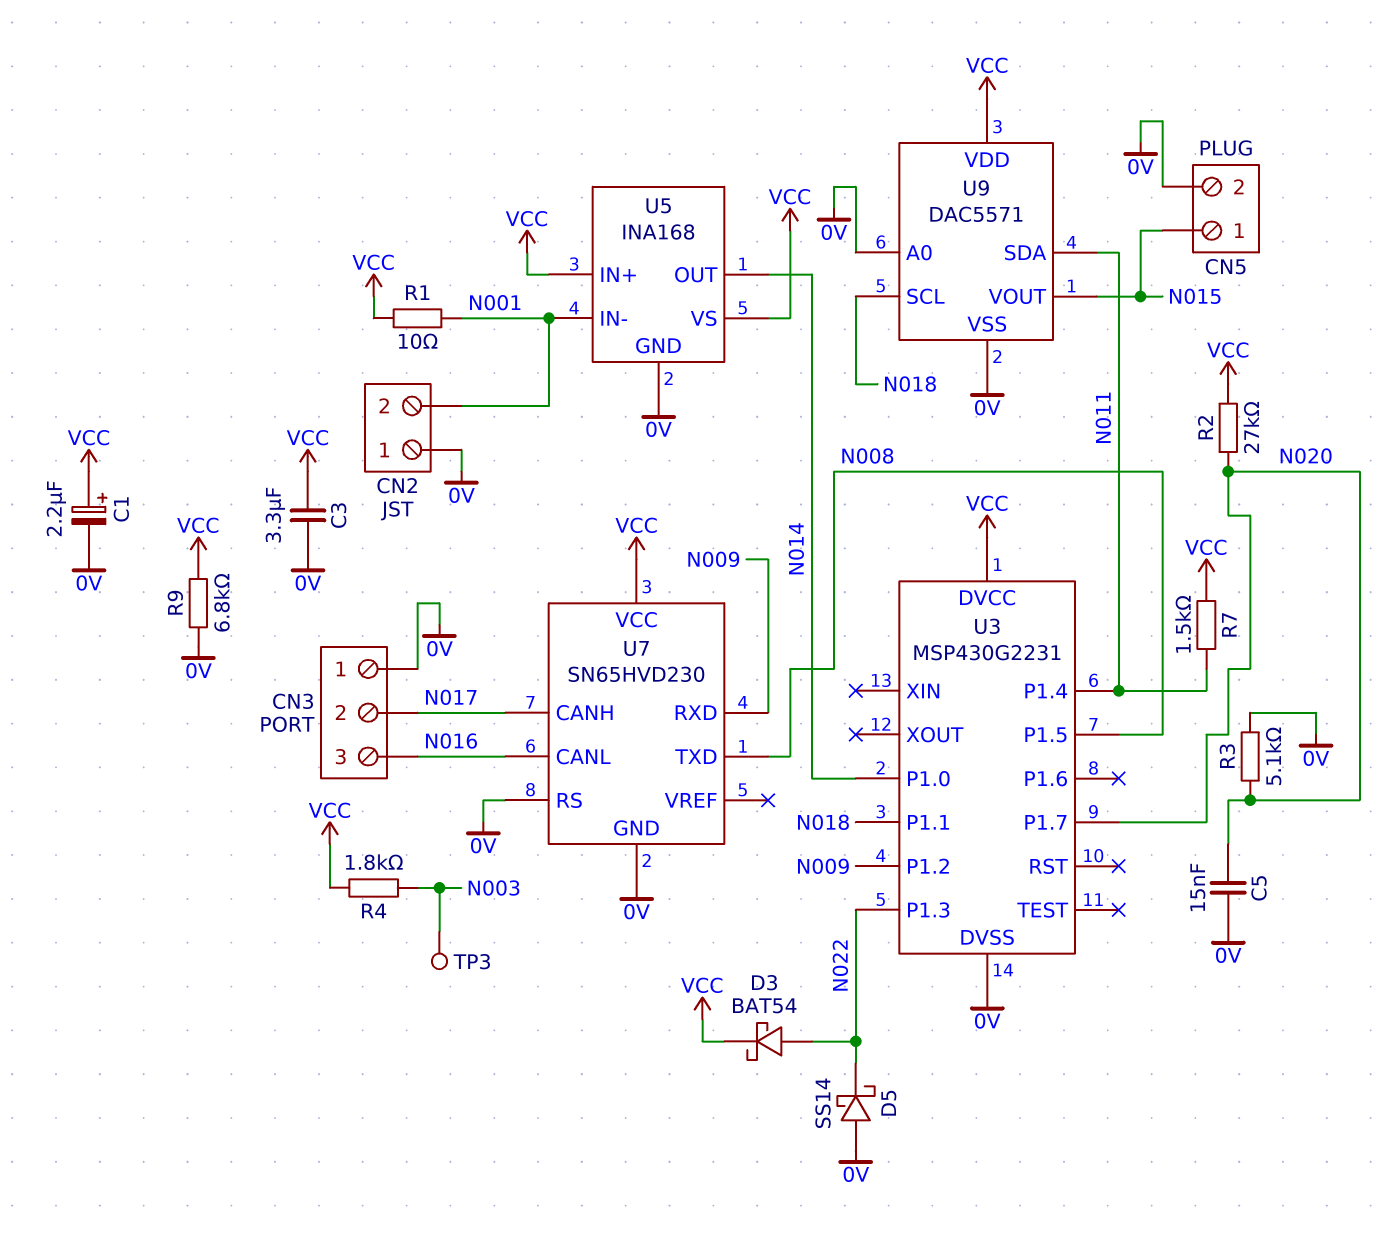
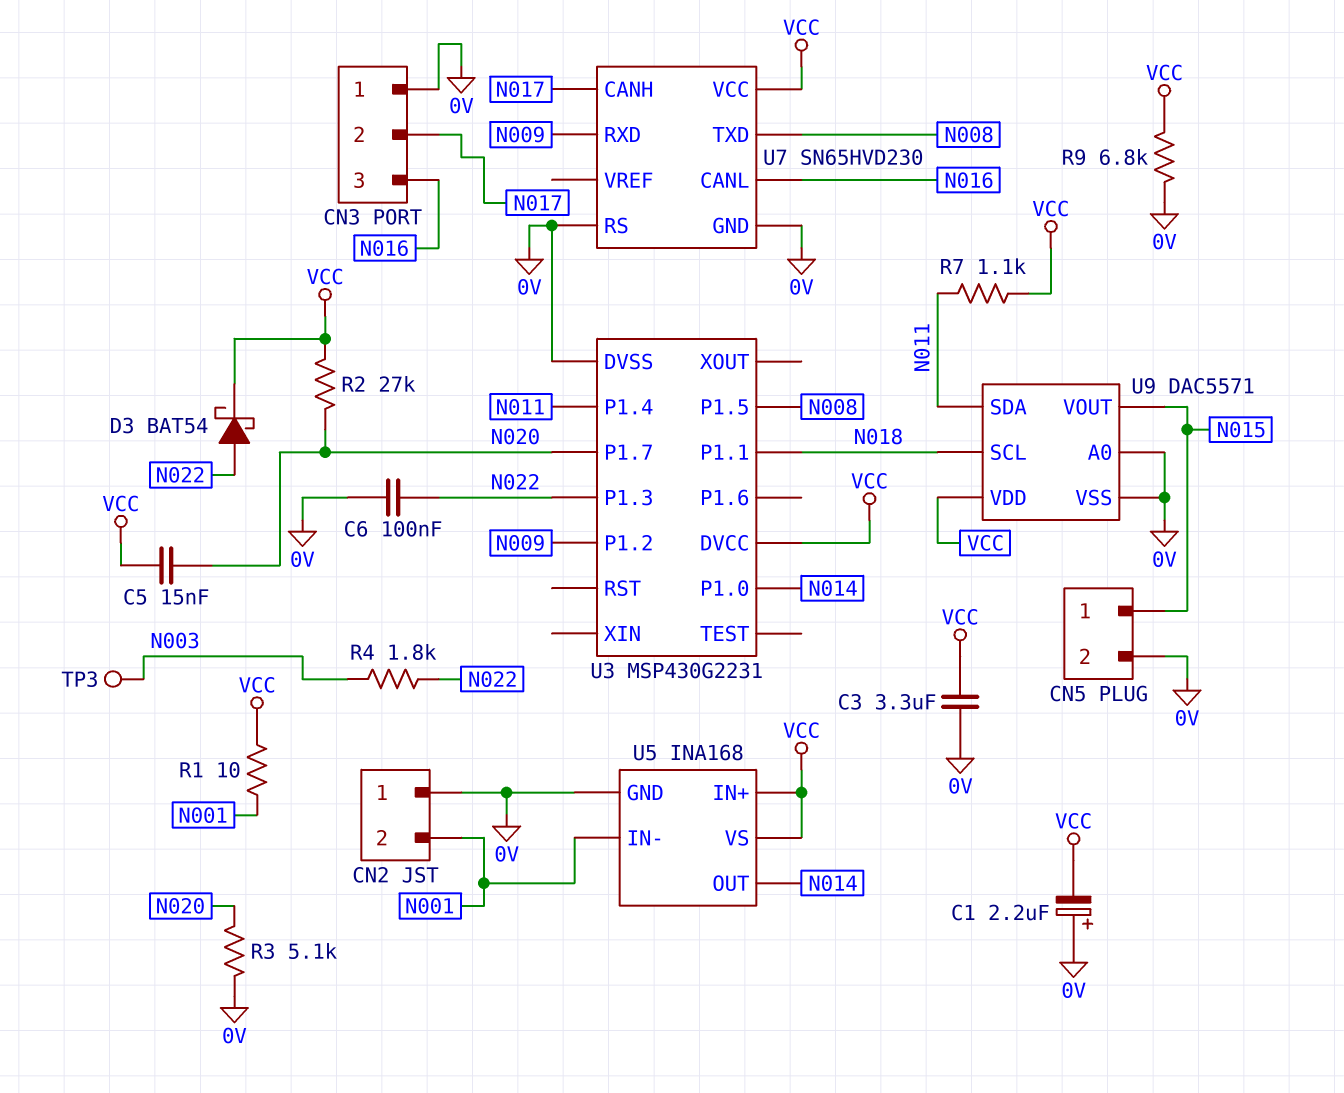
C1: 2.2uF (plus VCC, minus 0V) -> 2.2uF (plus 0V, minus VCC)
C5: 15nF (0V, N020) -> 15nF (N020, VCC)
C6: none -> 100nF (0V, N022)
D5: schottky SS14 (A 0V, K N022) -> none
R4: 1.8k (N003, VCC) -> 1.8k (N003, N022)
R7: 1.5k (N011, VCC) -> 1.1k (N011, VCC)

